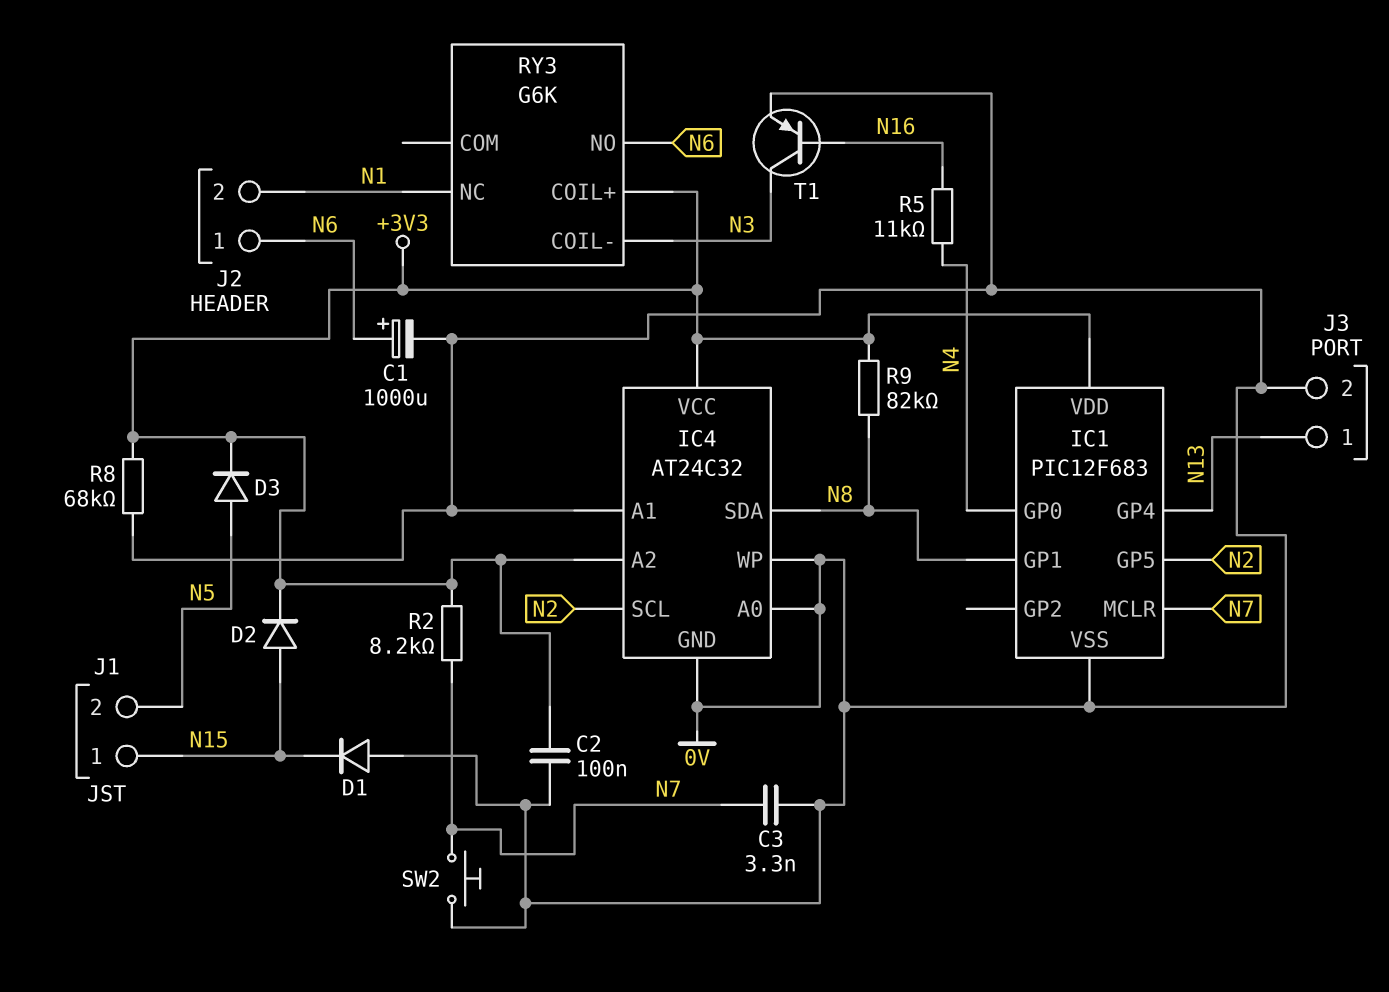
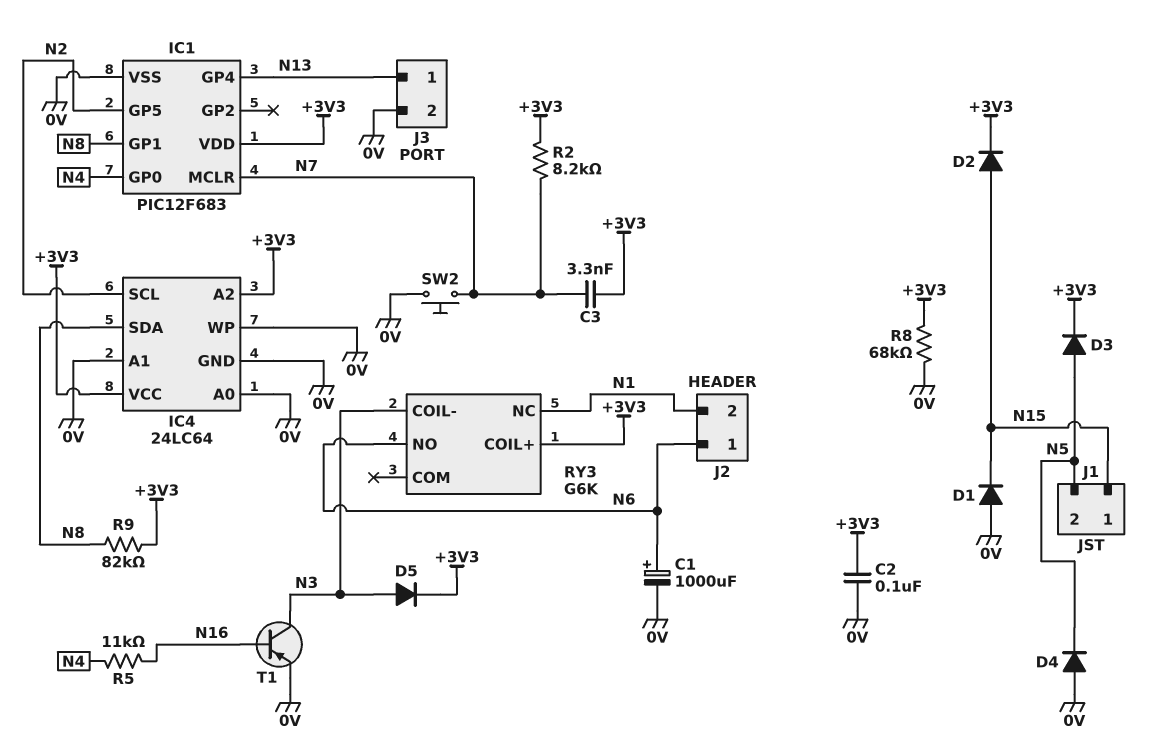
C3: 3.3nF (0V, N7) -> 3.3nF (+3V3, N7)
D4: none -> diode (A 0V, K N5)
D5: none -> diode (A N3, K +3V3)
IC4: AT24C32 -> 24LC64

